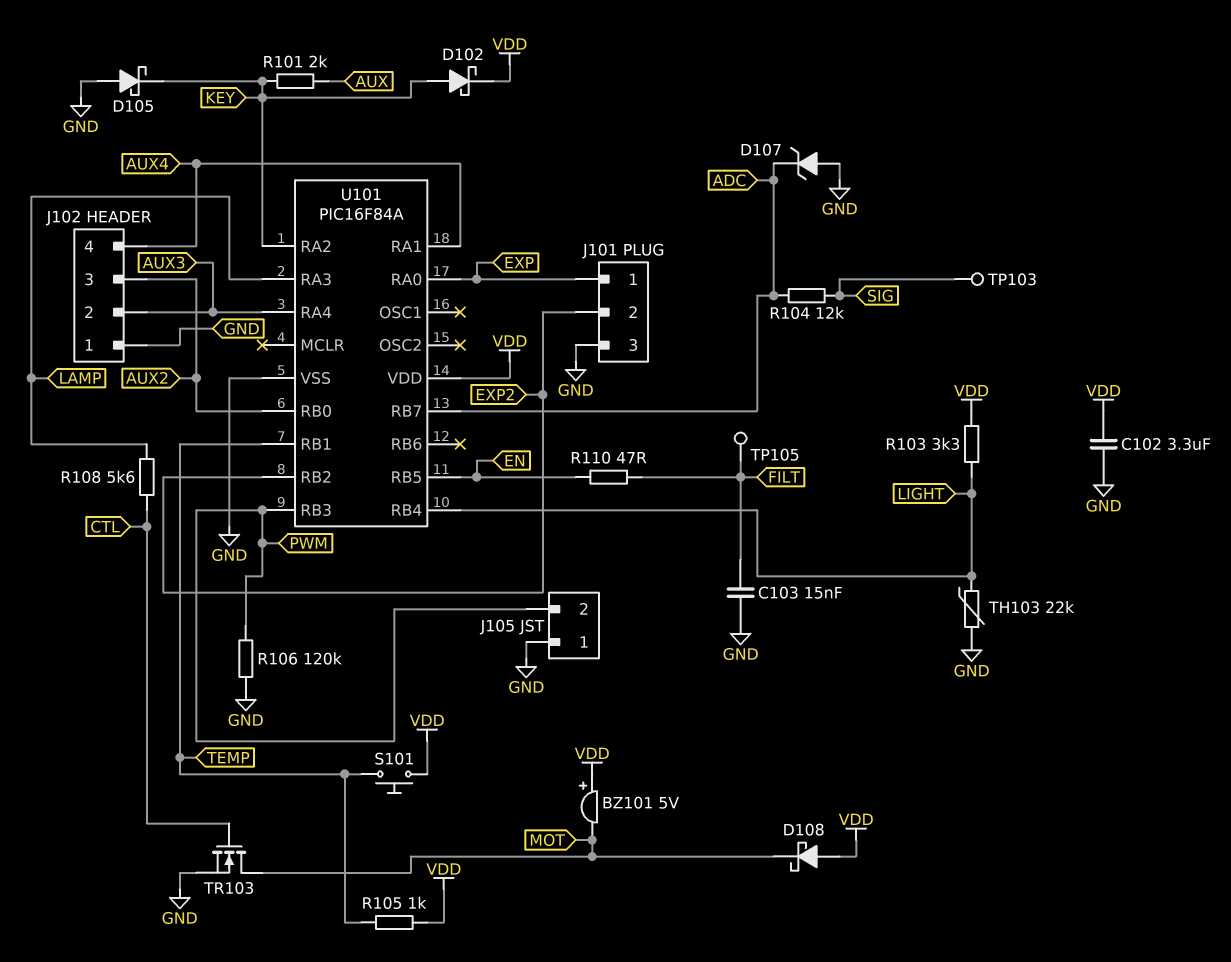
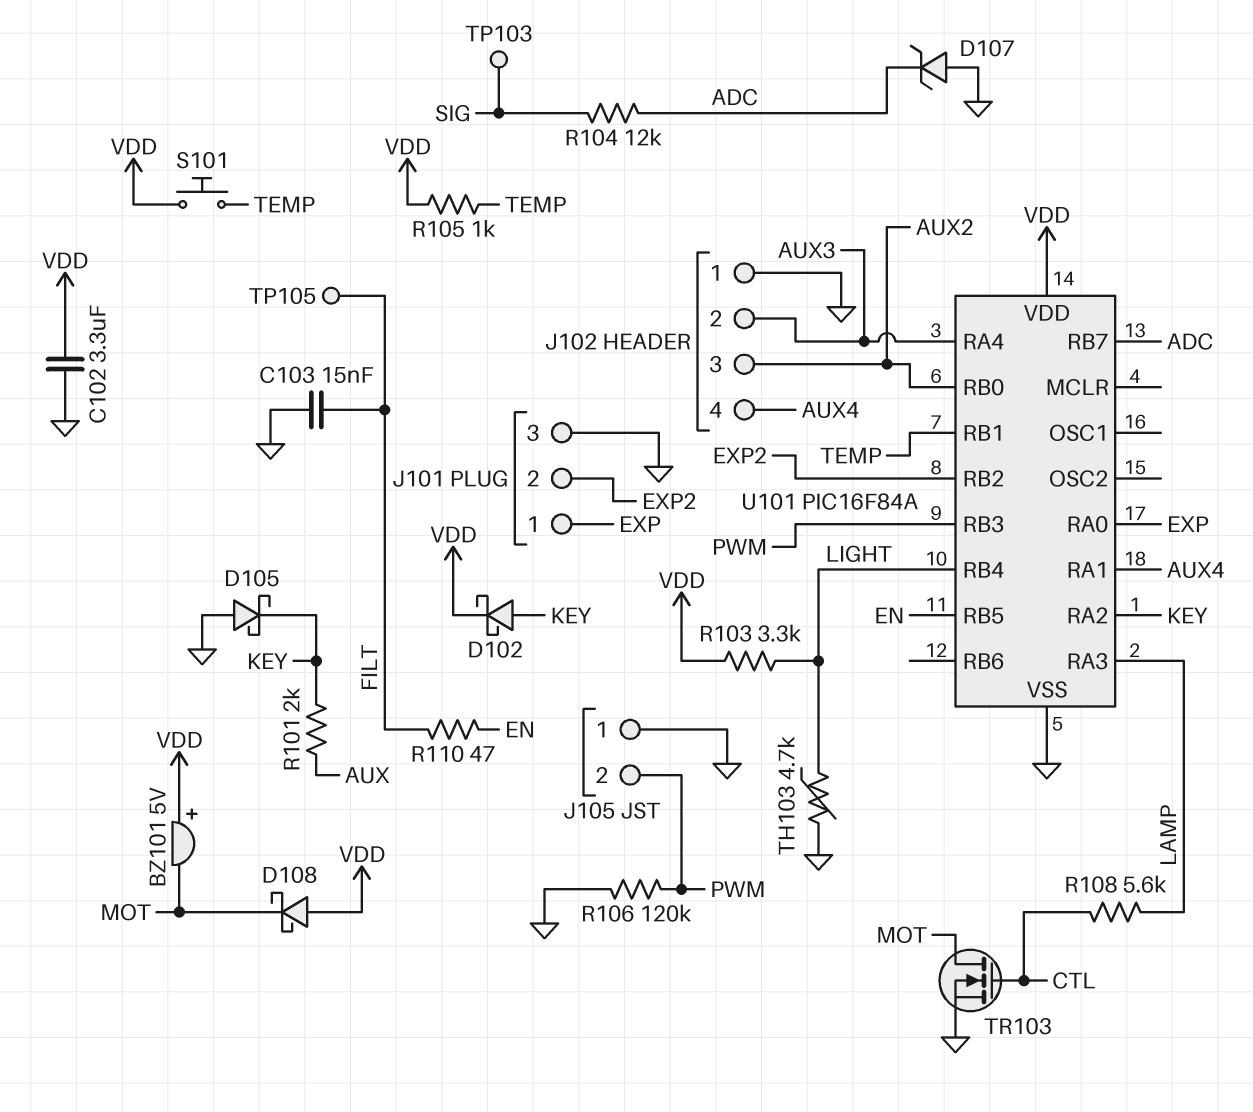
TH103: 22k (GND, LIGHT) -> 4.7k (GND, LIGHT)

